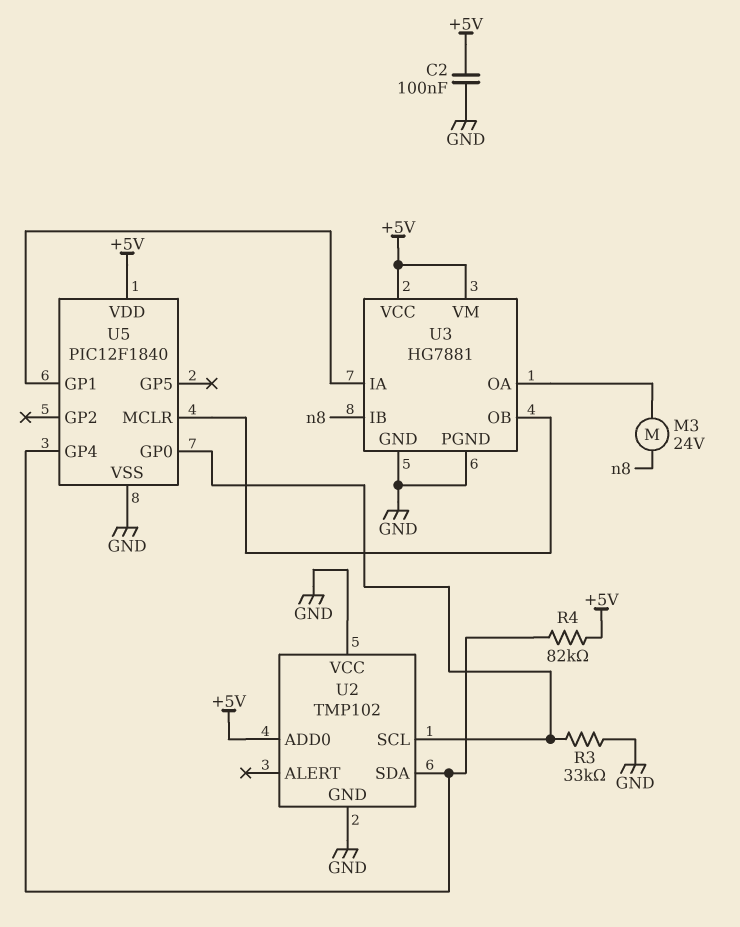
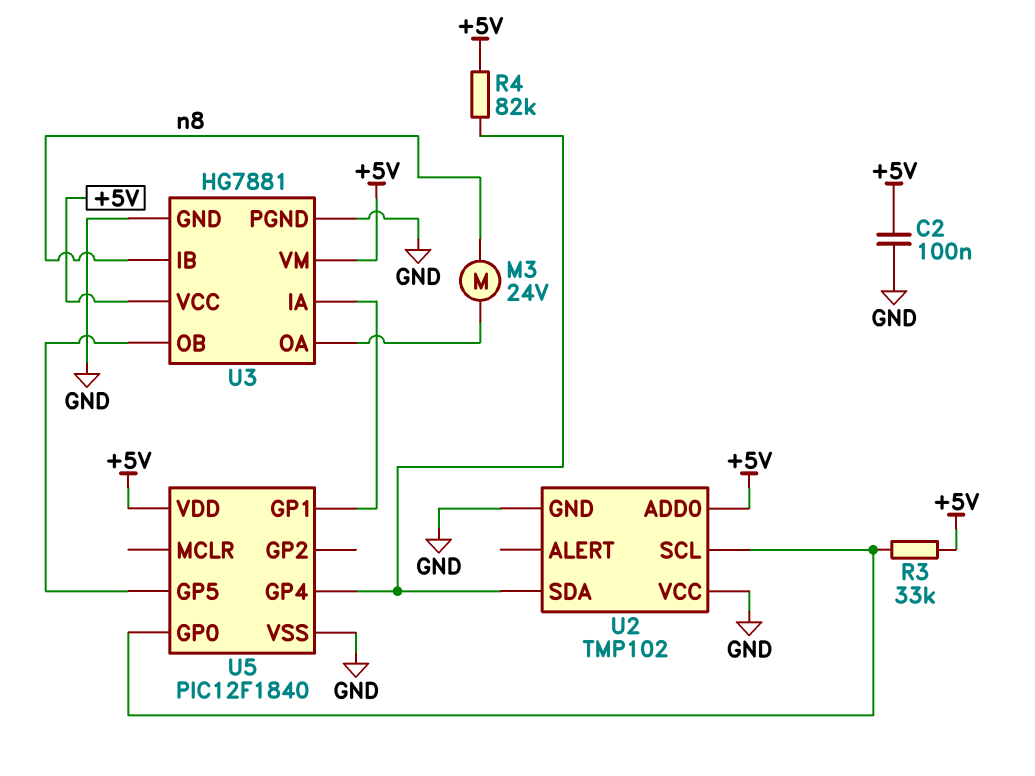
R3: 33k (GND, U2/SCL) -> 33k (+5V, U2/SCL)
U5 pin GP5: none -> U3/OB
U5 pin MCLR: U3/OB -> none

